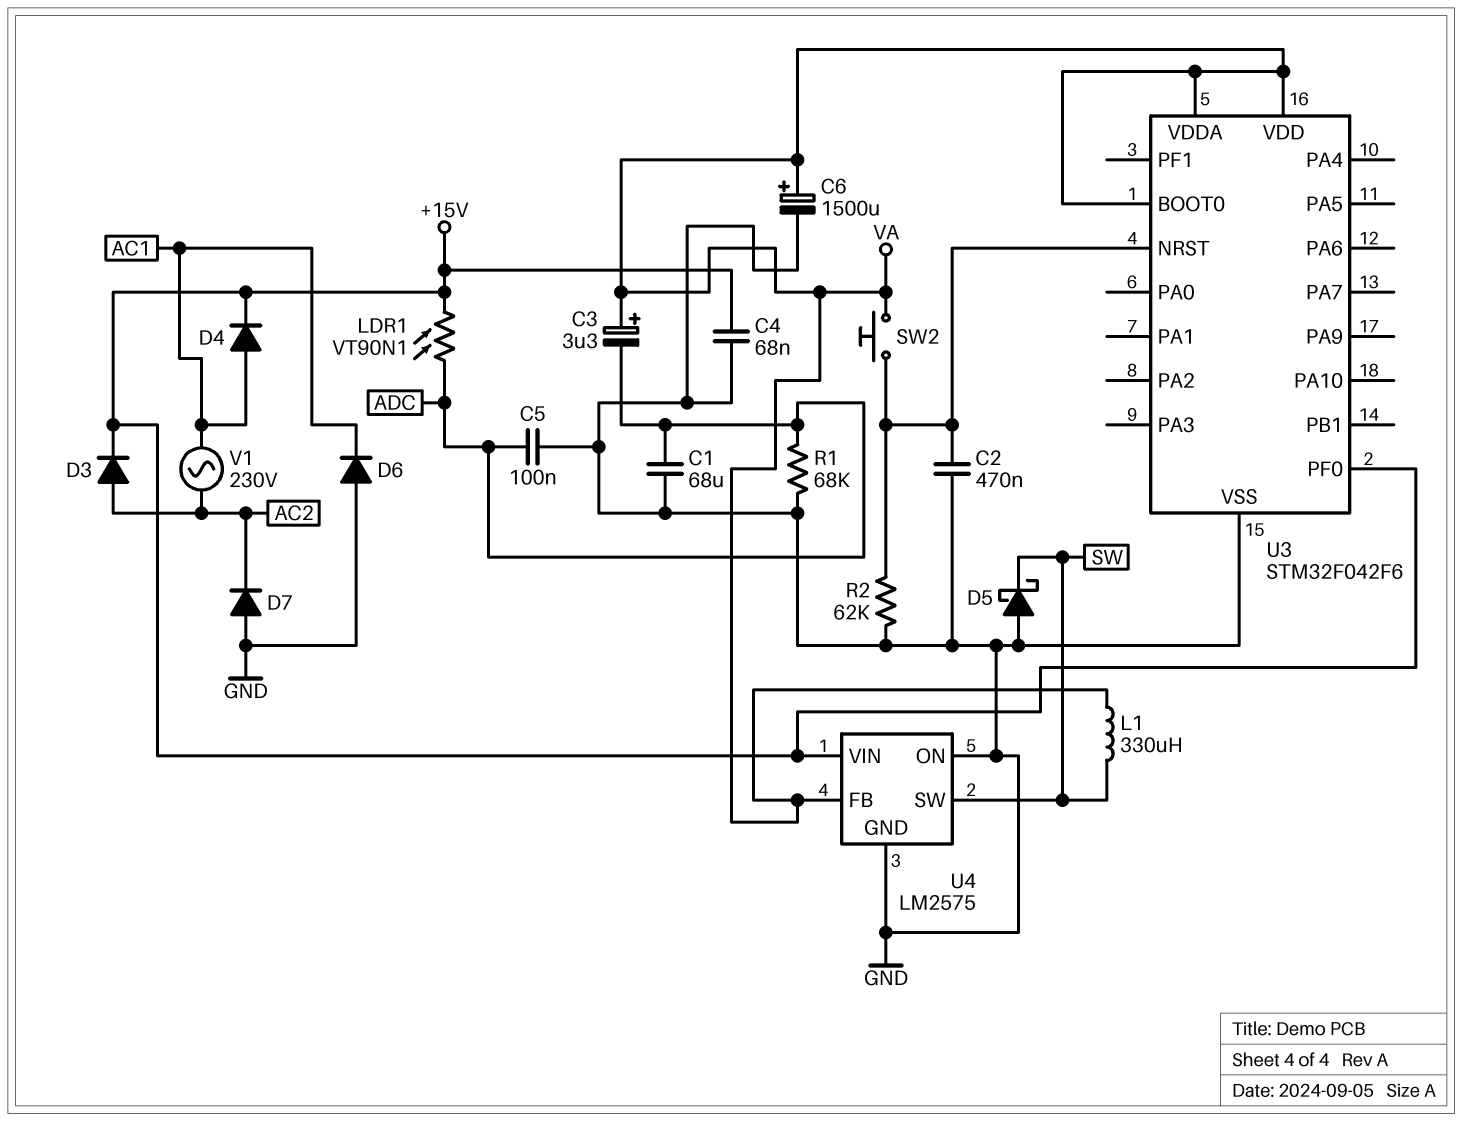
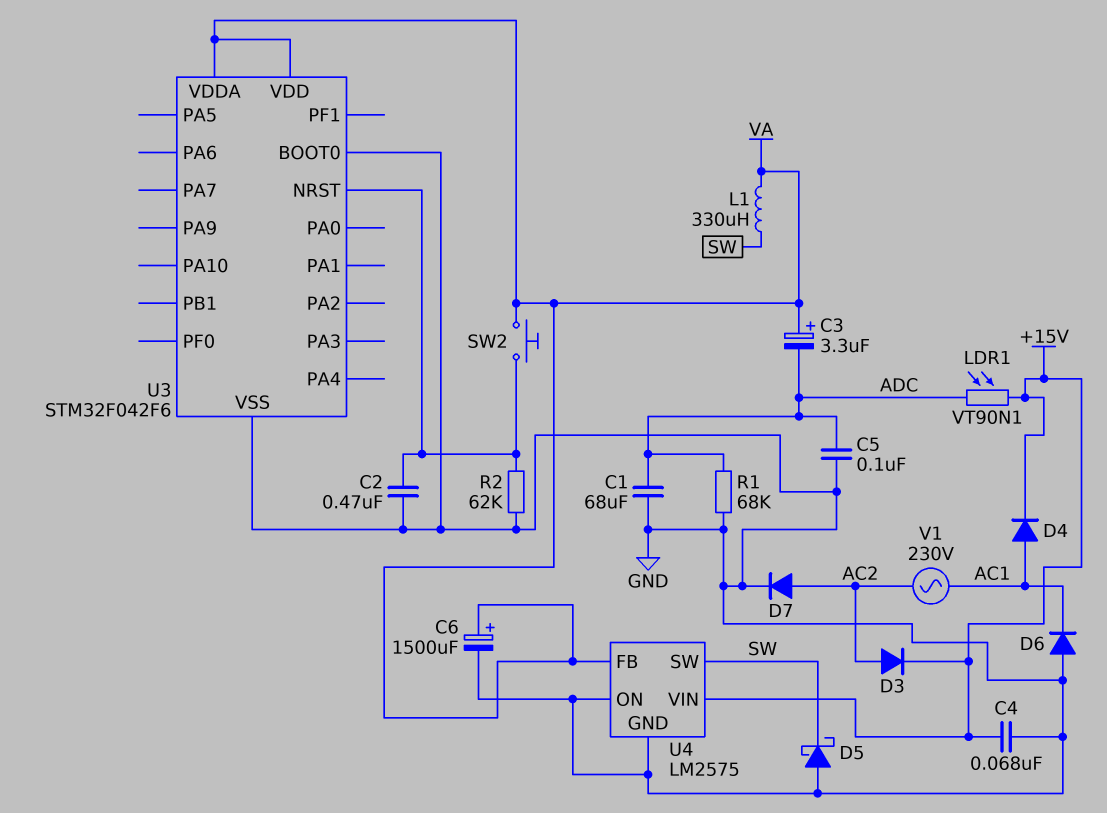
D7: diode (A GND, K AC2) -> diode (A AC2, K GND)
U3 pin BOOT0: VA -> GND
U3 pin PF0: +15V -> none

